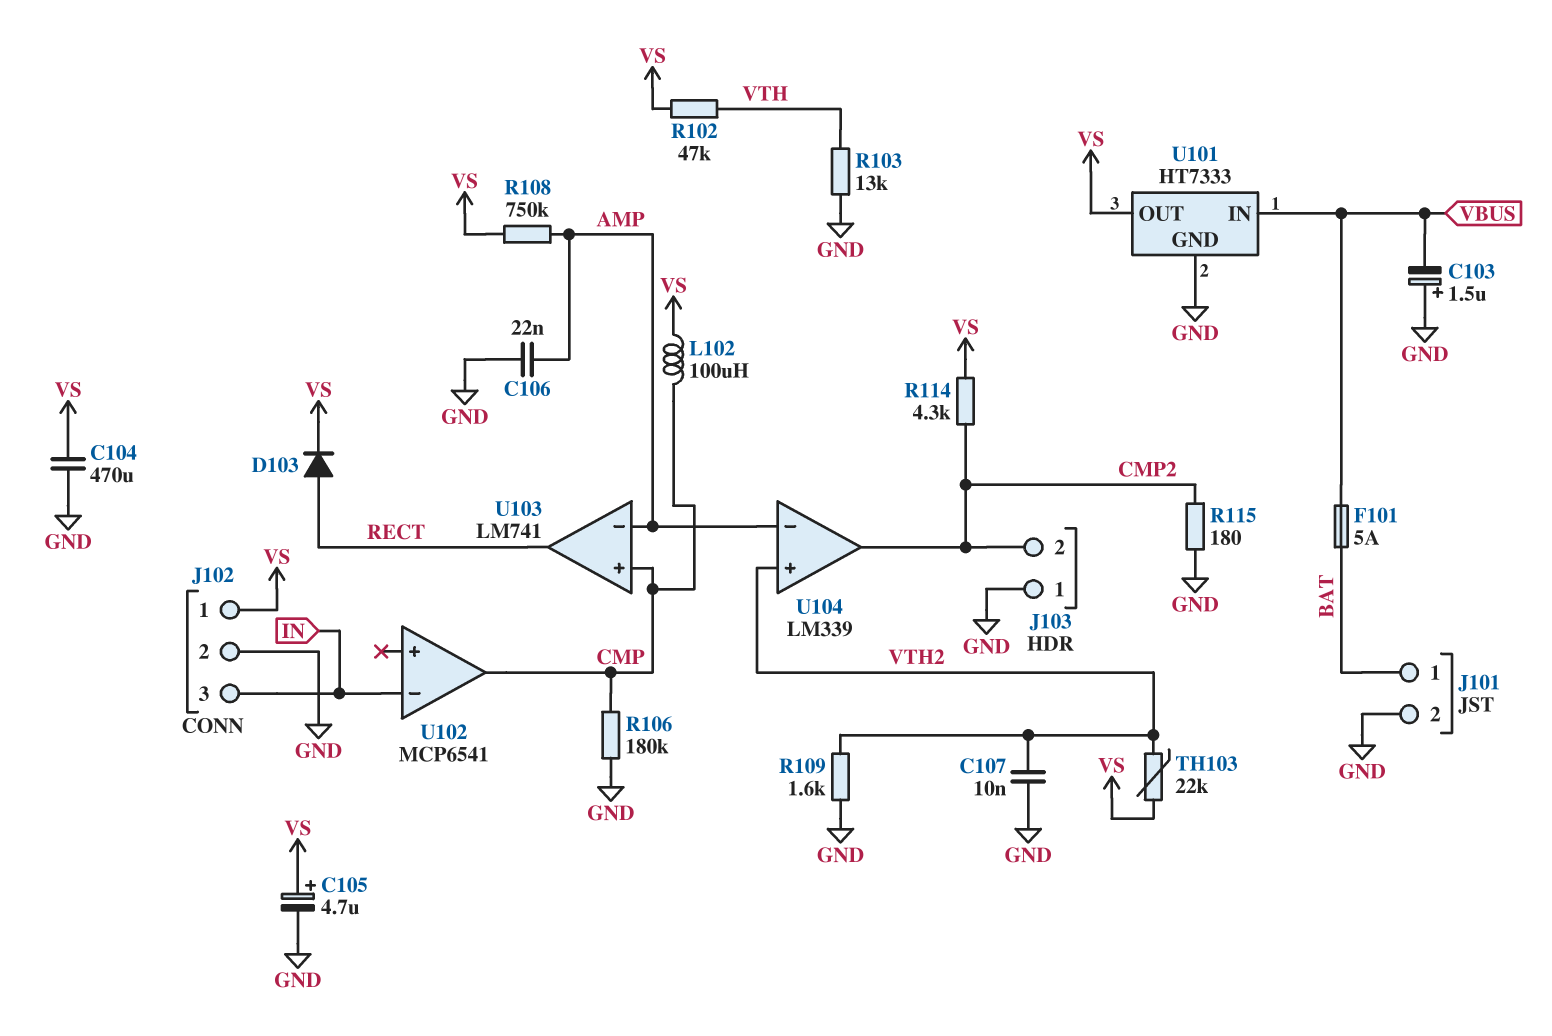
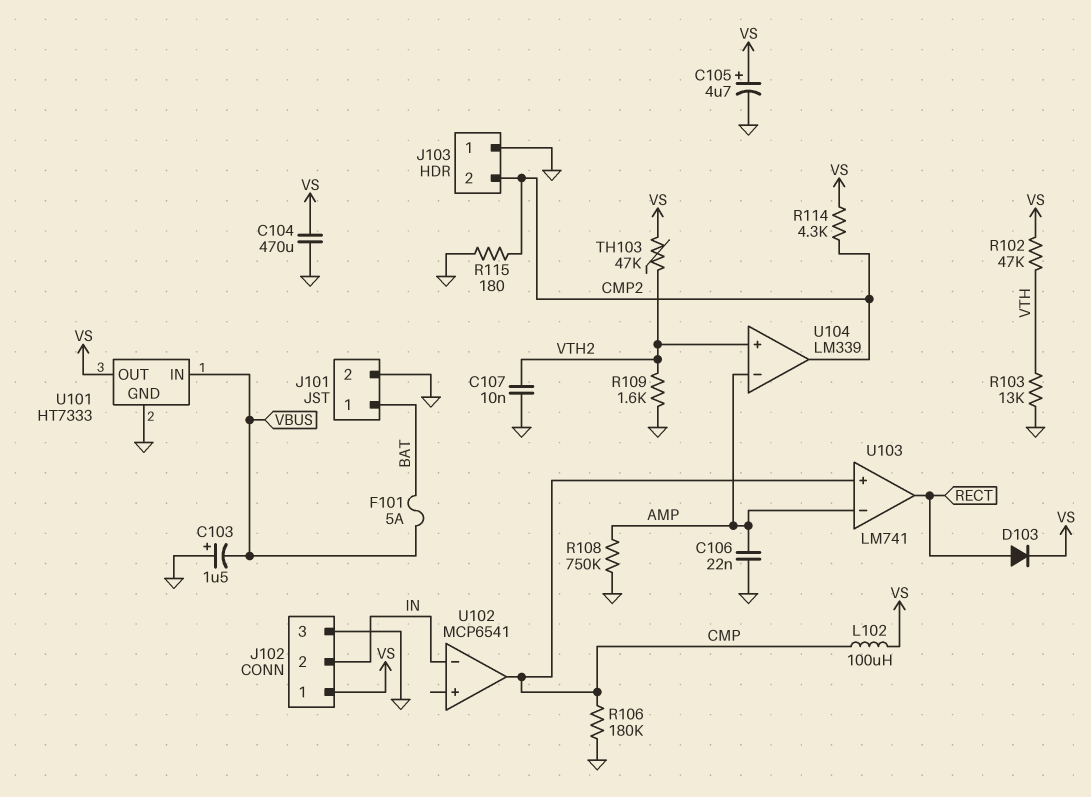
J102 pin 2: GND -> IN
J102 pin 3: IN -> GND
R108: 750k (AMP, VS) -> 750k (AMP, GND)
TH103: 22k (VS, VTH2) -> 47k (VS, VTH2)

